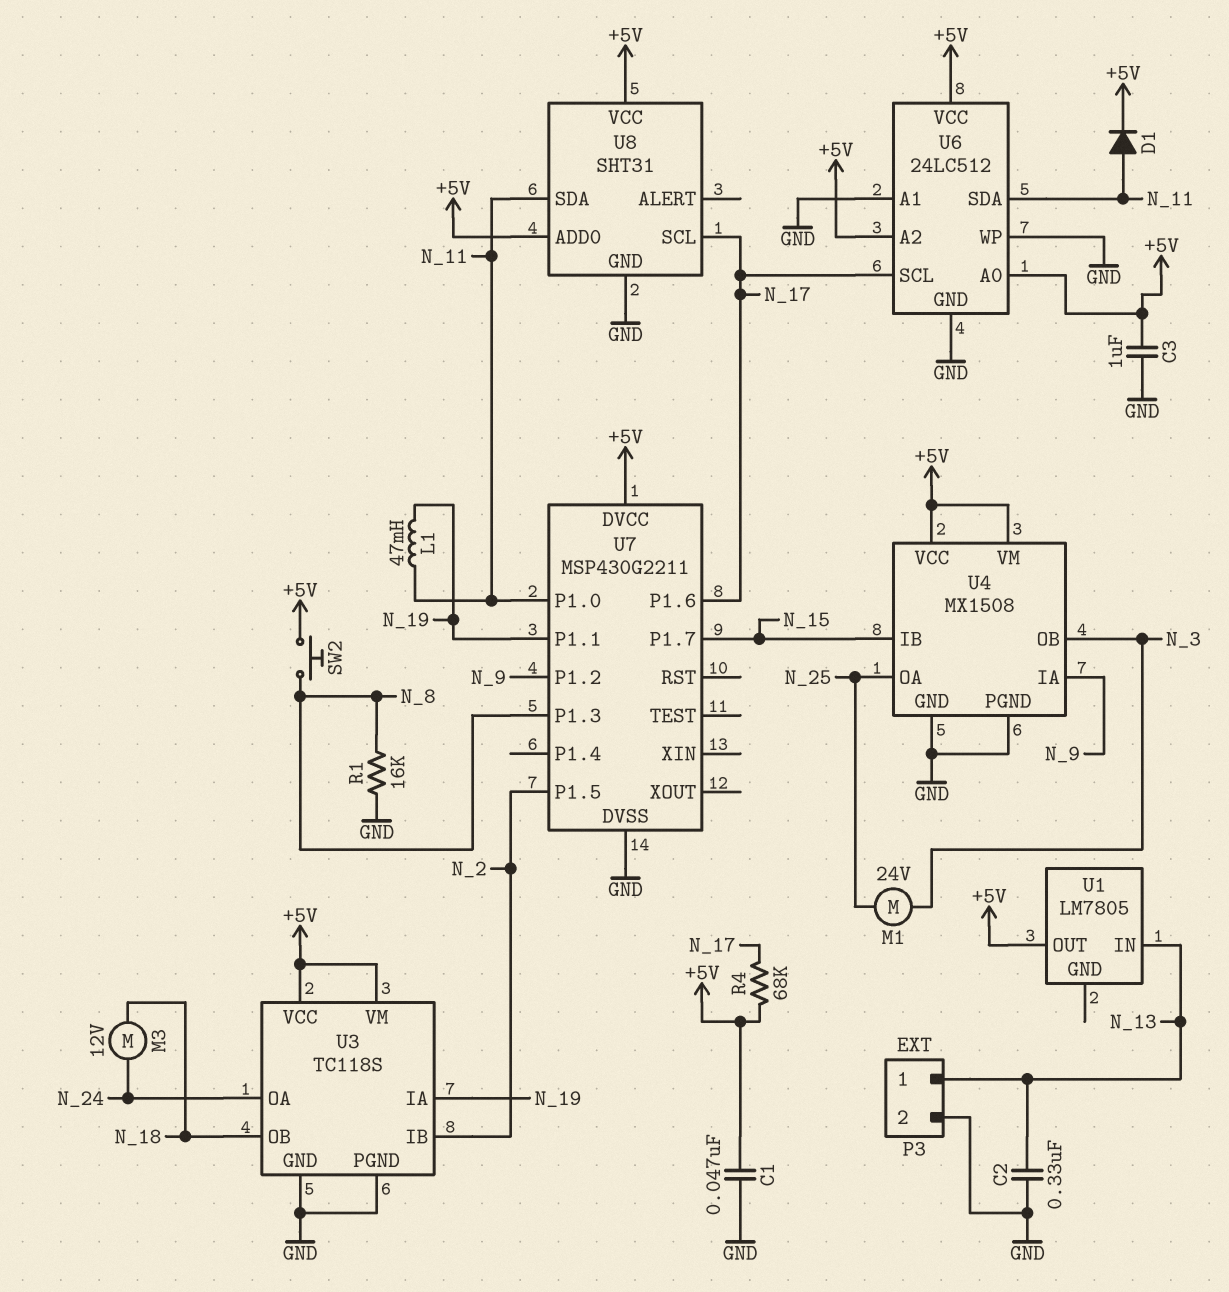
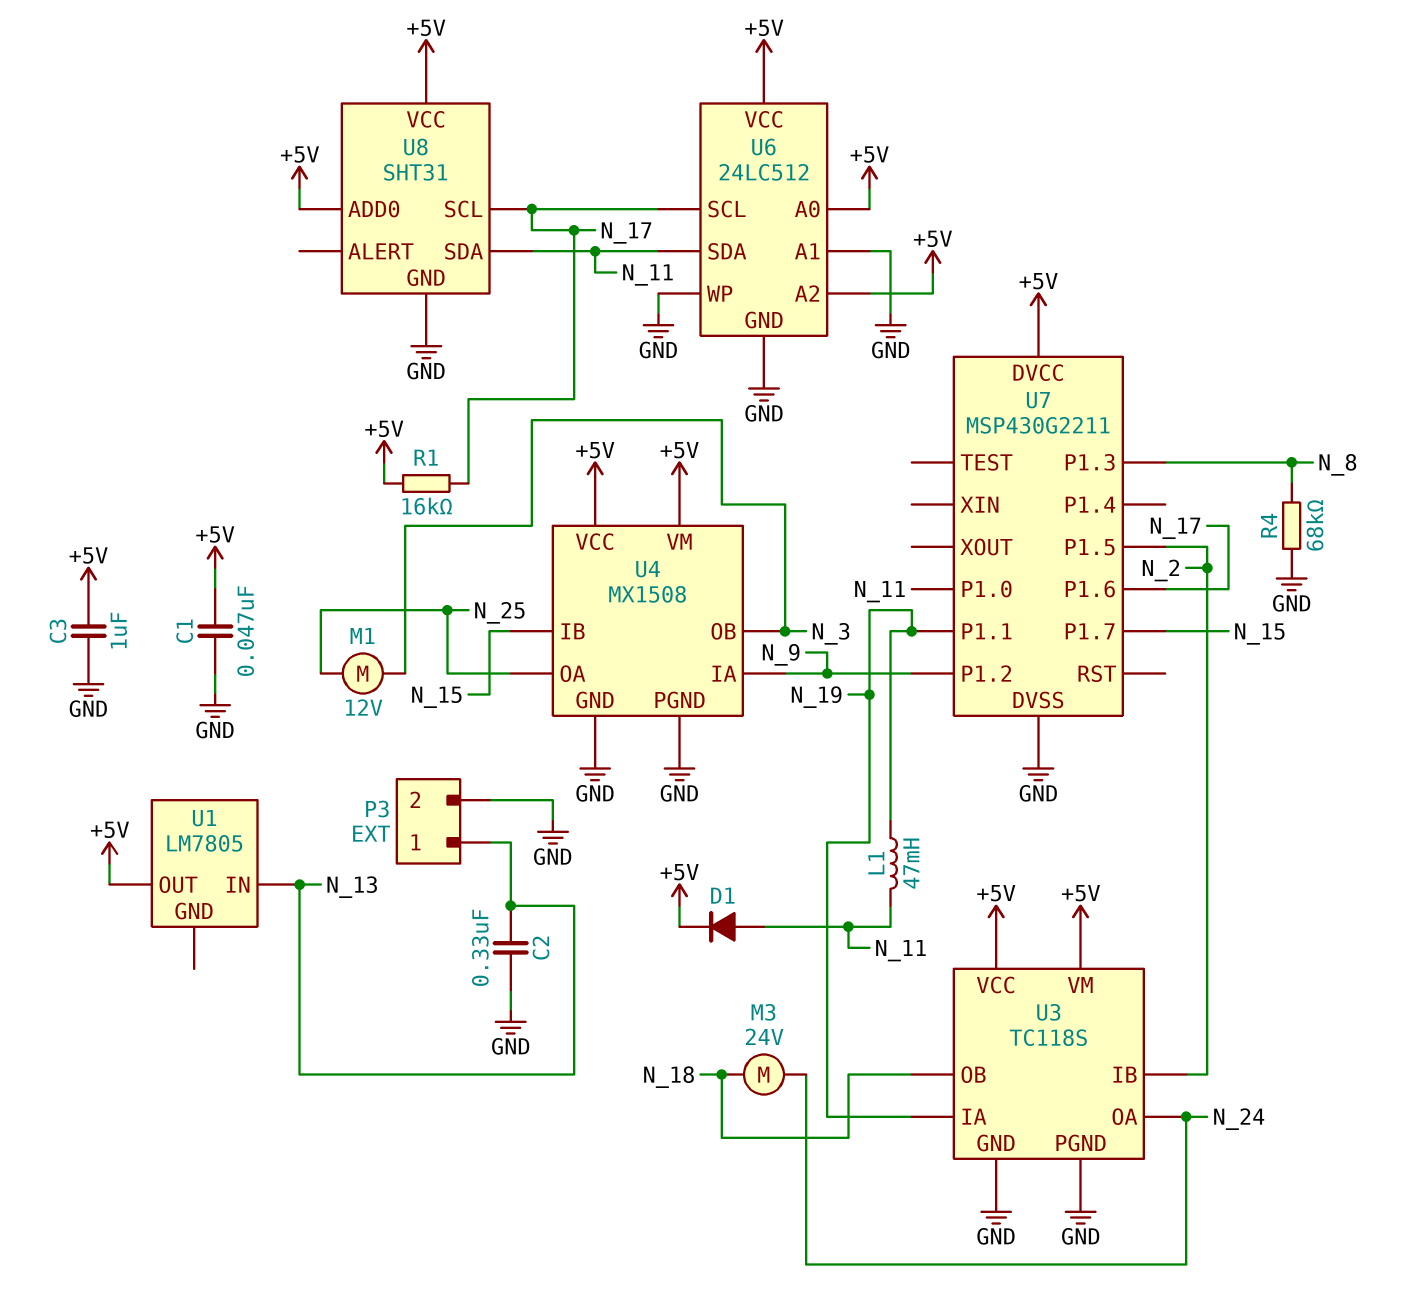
M1: motor 24V (N_3, N_25) -> motor 12V (N_3, N_25)
M3: motor 12V (N_18, N_24) -> motor 24V (N_18, N_24)
R1: 16k (GND, N_8) -> 16k (+5V, N_17)
R4: 68k (+5V, N_17) -> 68k (GND, N_8)
SW2: button (+5V, N_8) -> none

